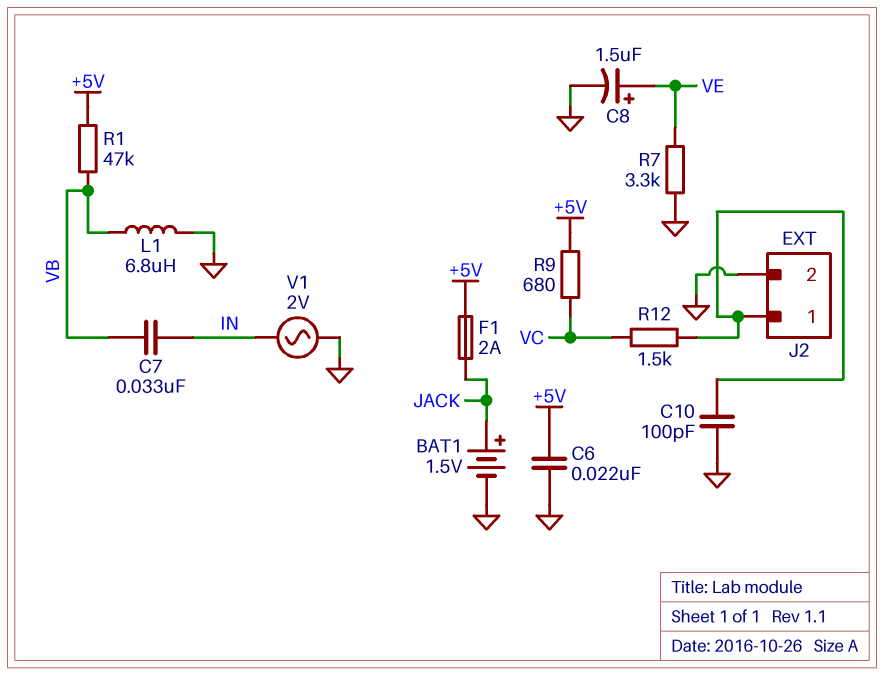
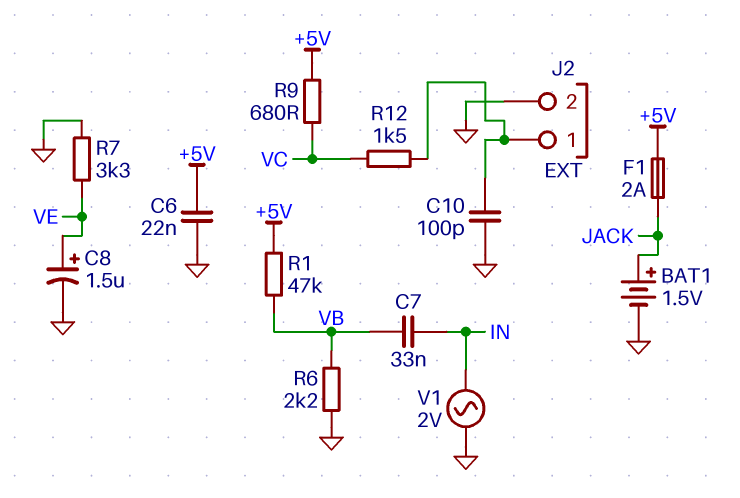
L1: 6.8uH (GND, VB) -> none
R6: none -> 2.2k (GND, VB)

